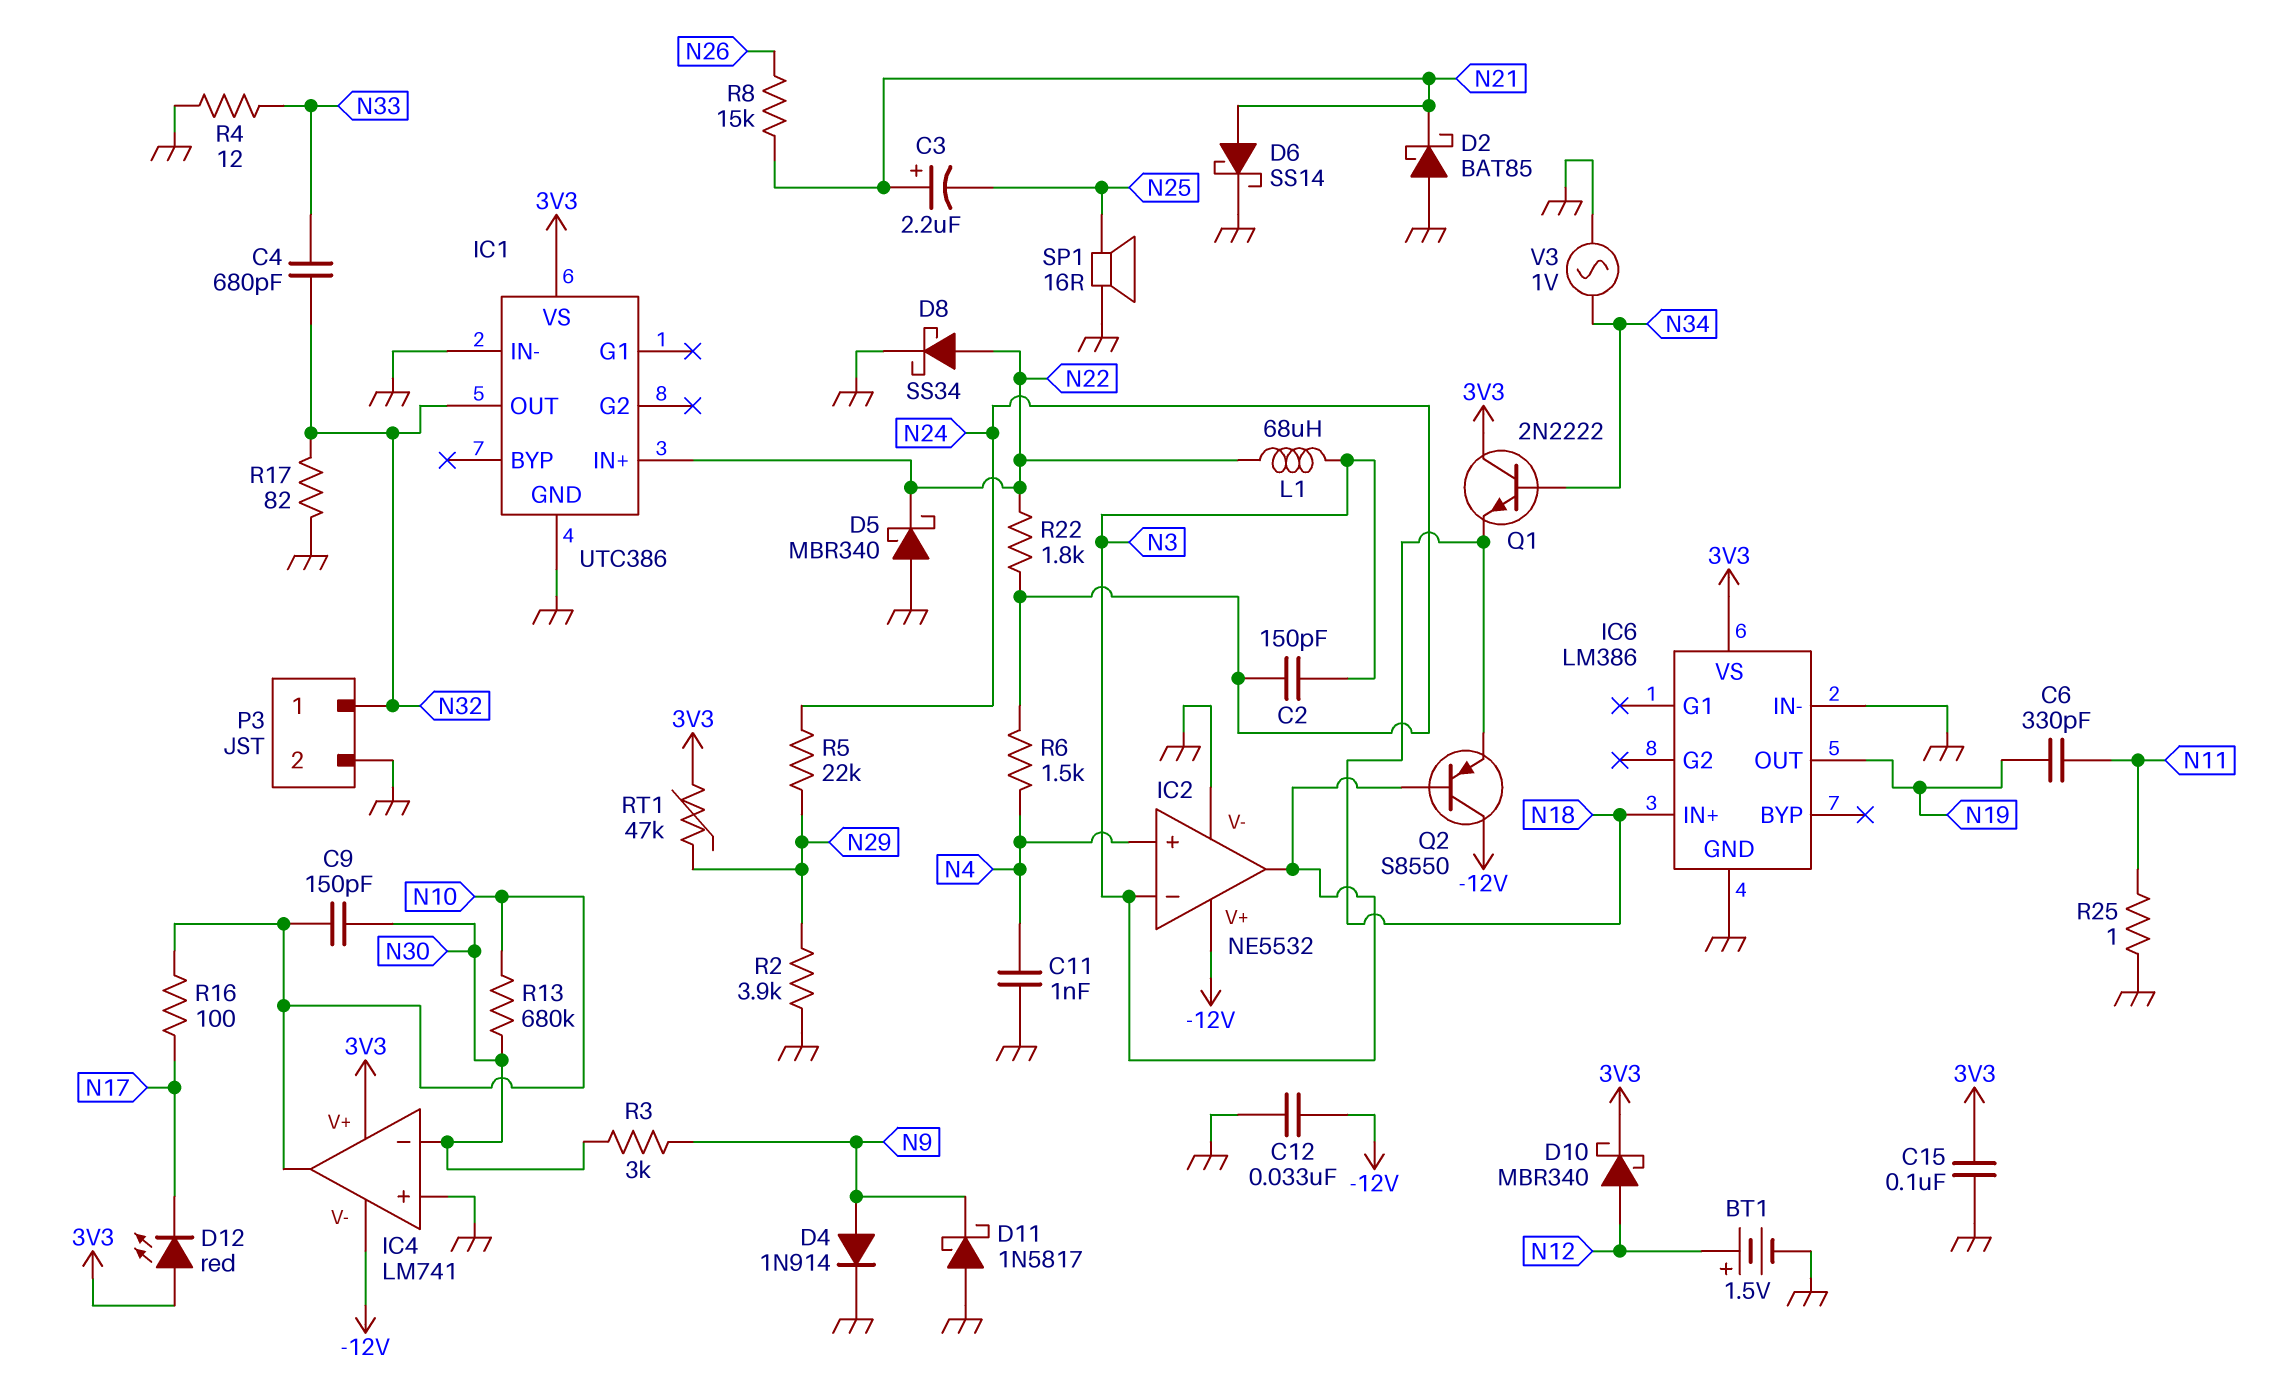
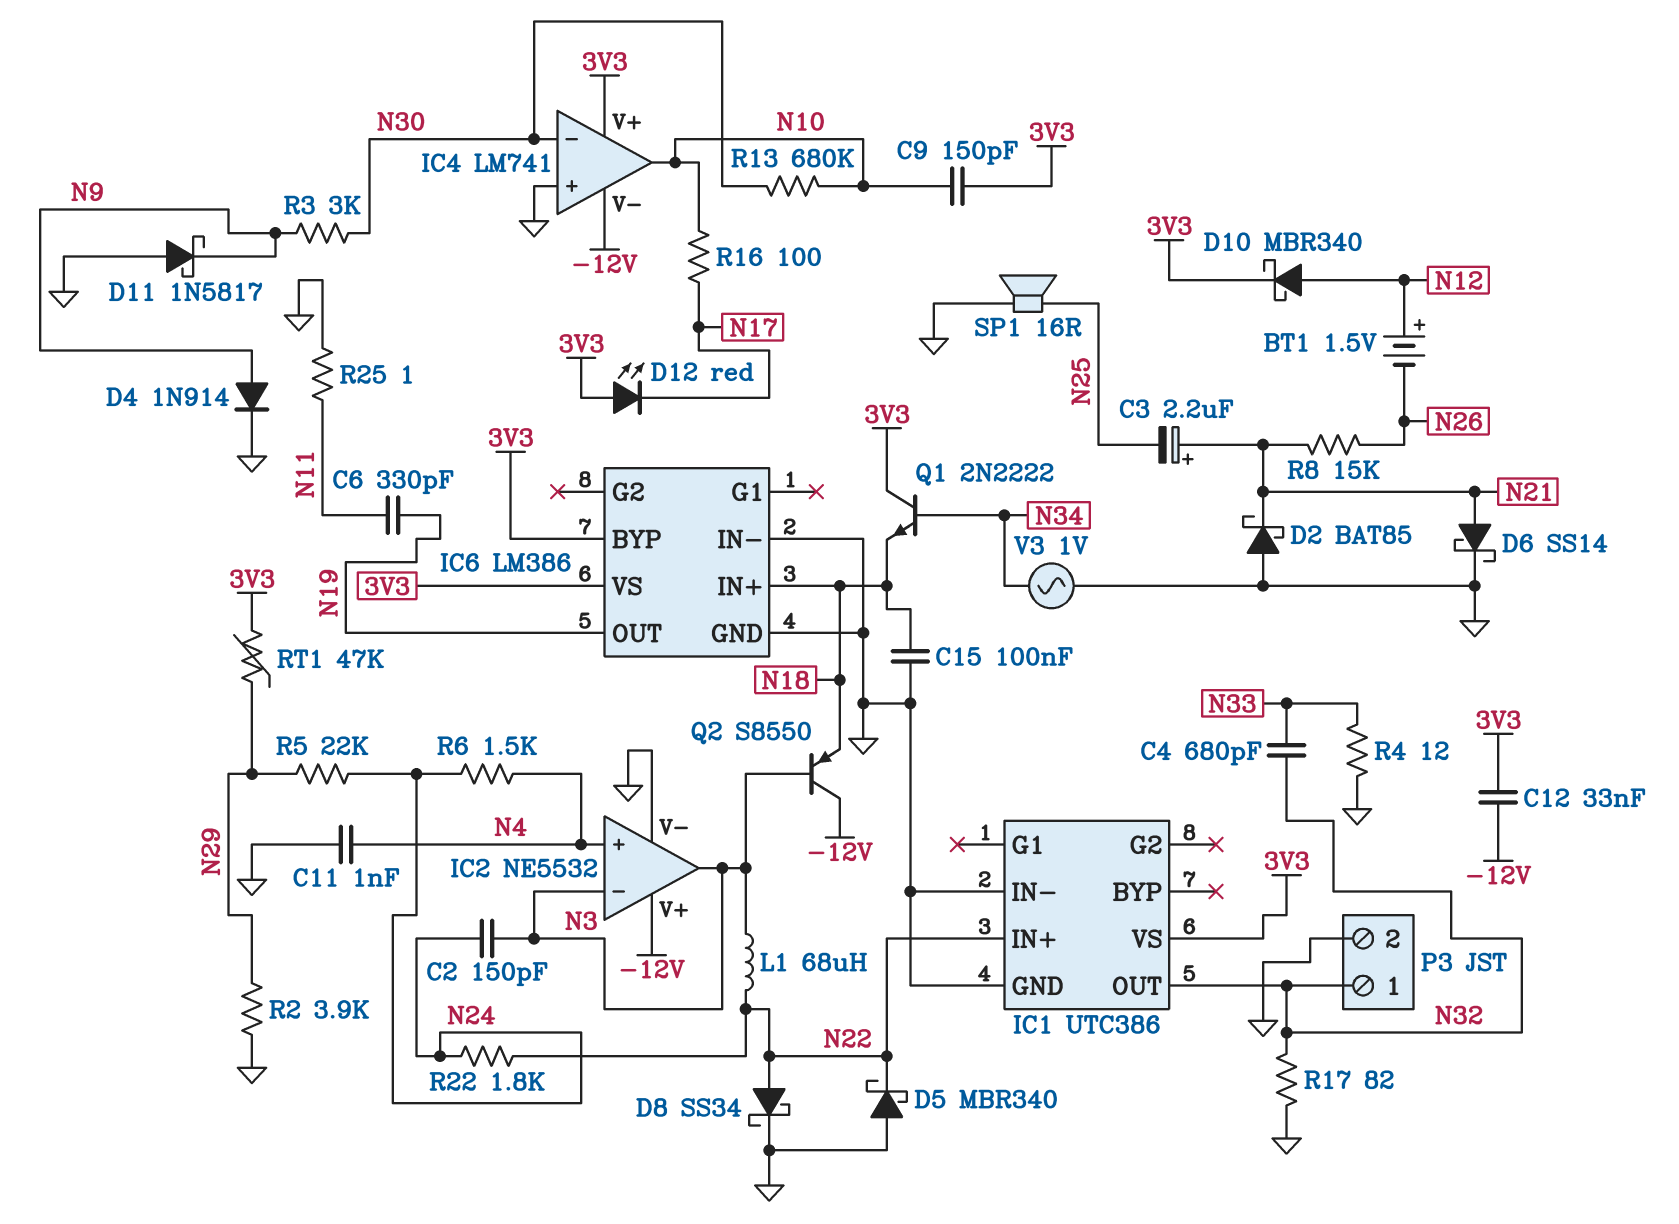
BT1: 1.5V (plus N12, minus GND) -> 1.5V (plus N12, minus N26)
C9: 150pF (N10, N30) -> 150pF (3V3, N10)
C12: 33nF (-12V, GND) -> 33nF (-12V, 3V3)
C15: 100nF (3V3, GND) -> 100nF (GND, N18)
IC6 pin BYP: none -> 3V3

